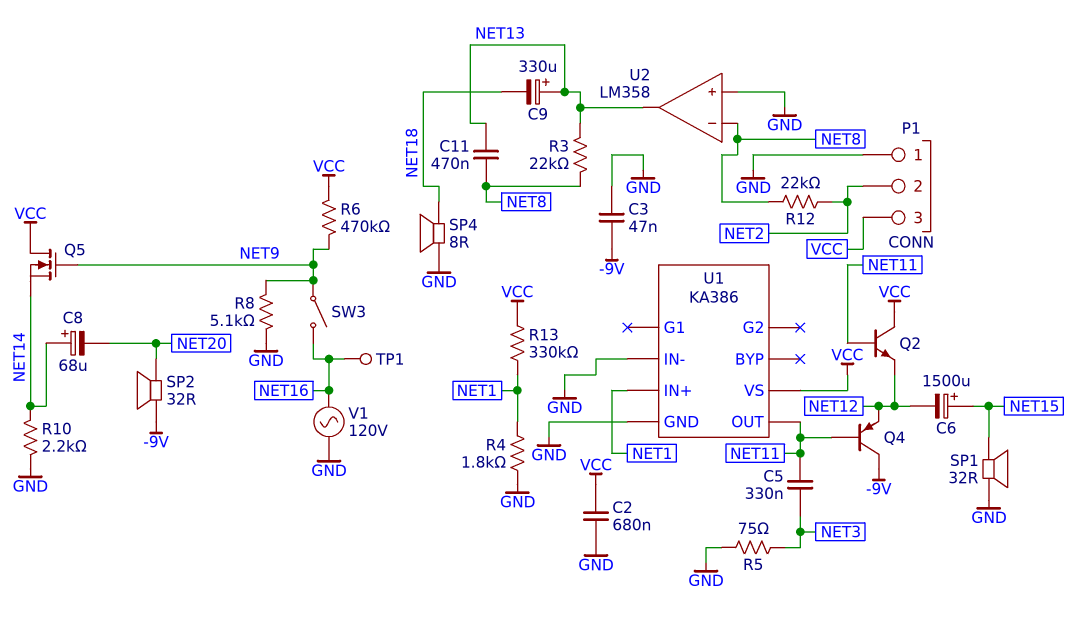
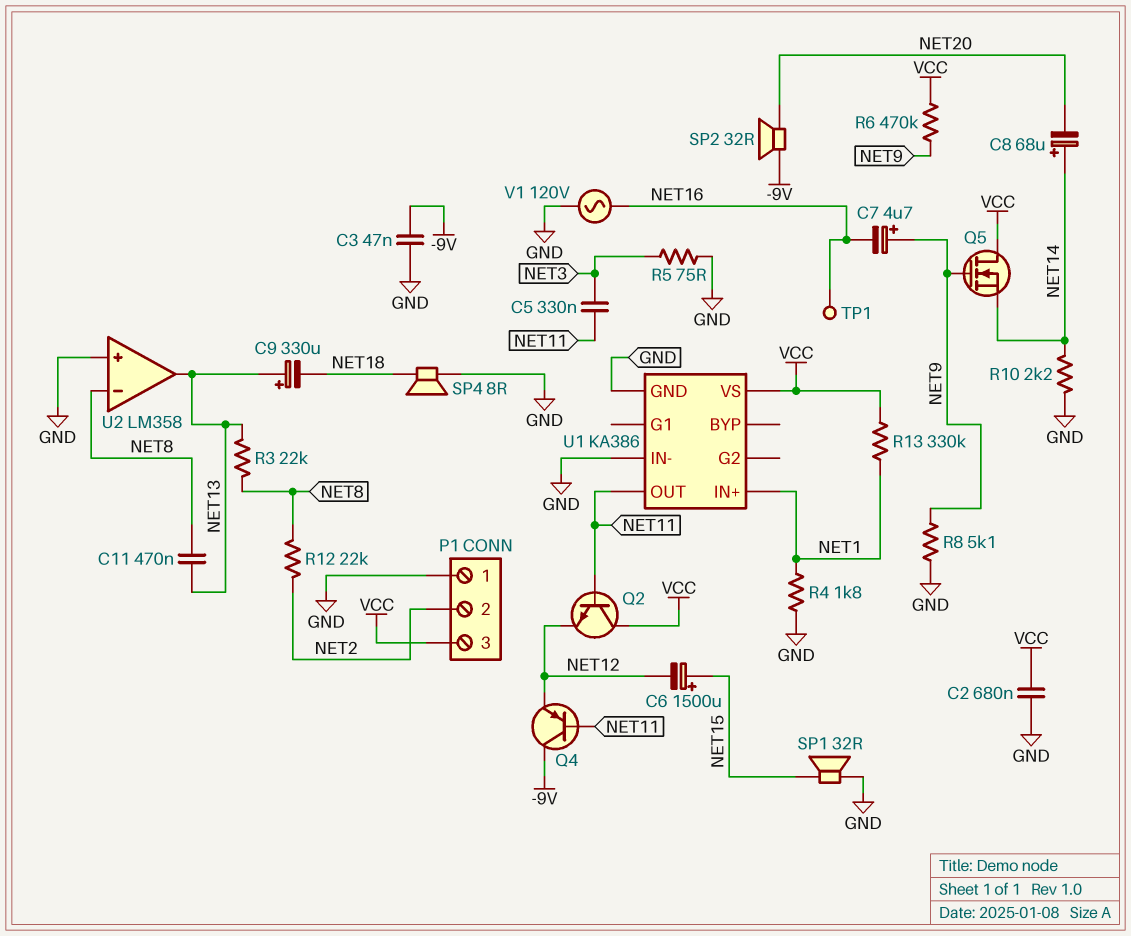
C7: none -> 4.7uF (plus NET9, minus NET16)
SW3: switch (NET9, NET16) -> none

